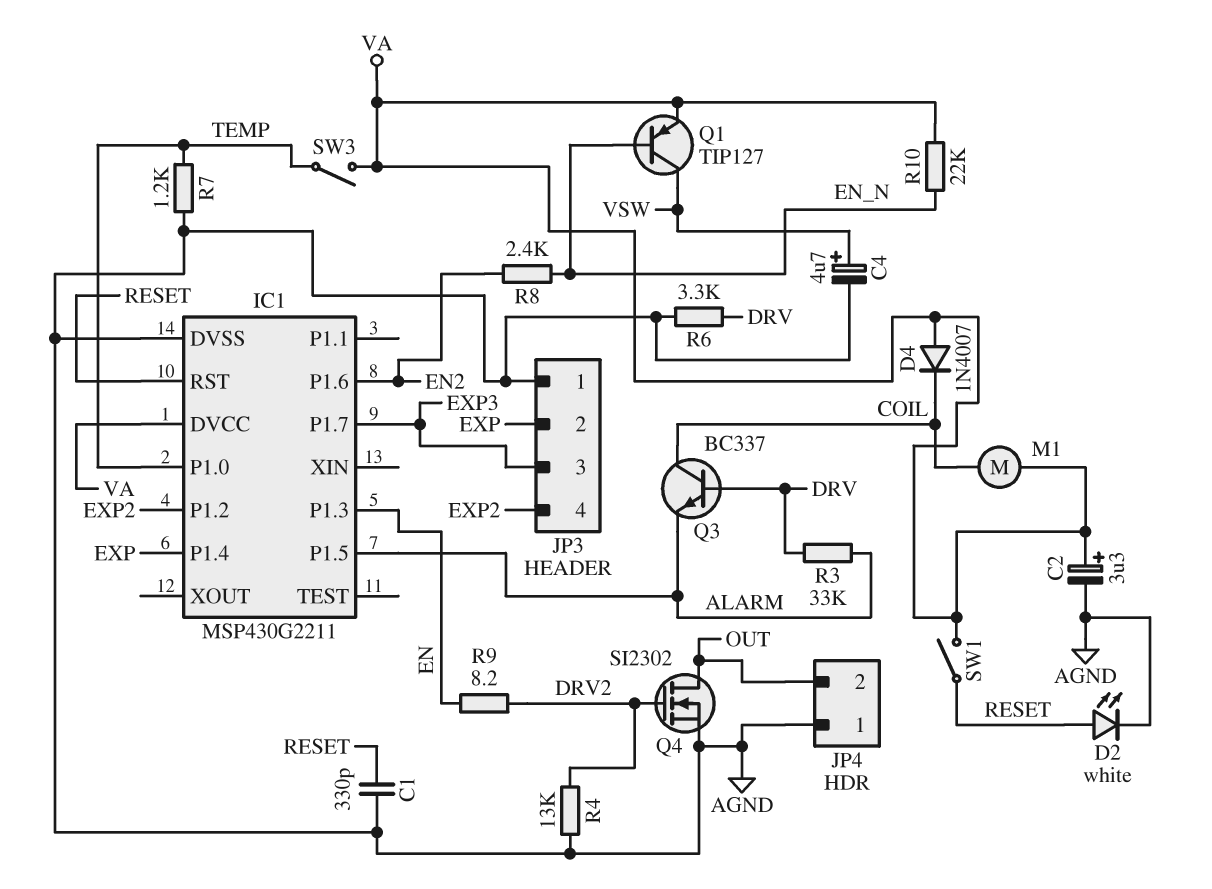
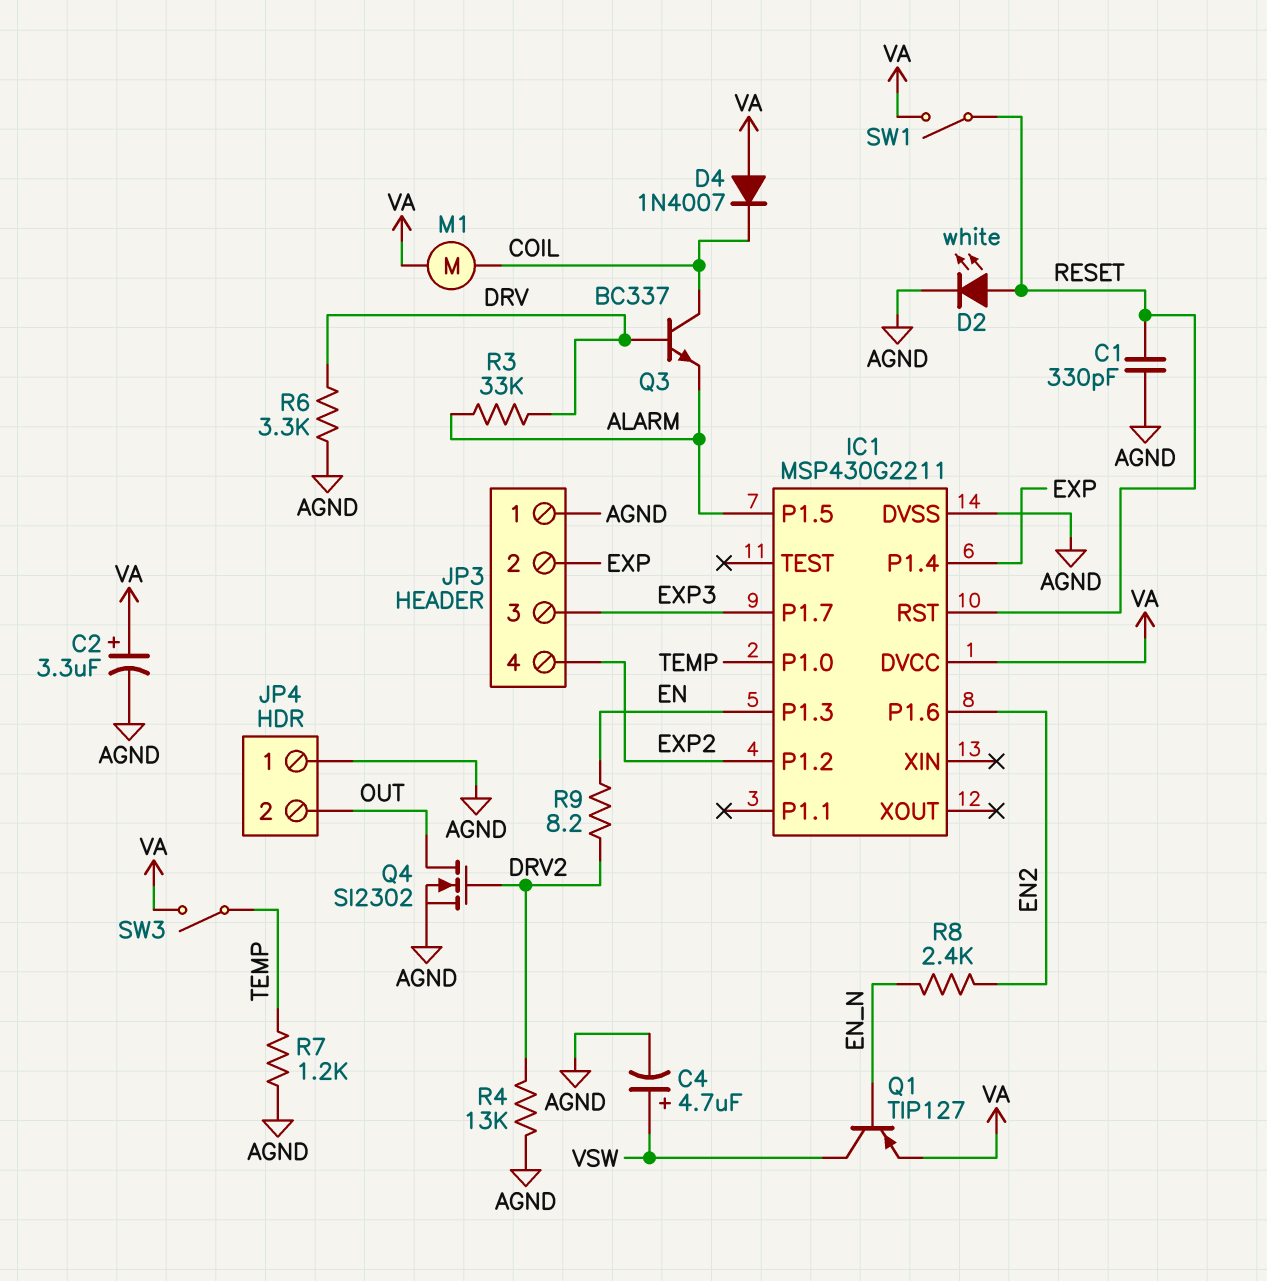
R10: 22k (EN_N, VA) -> none

